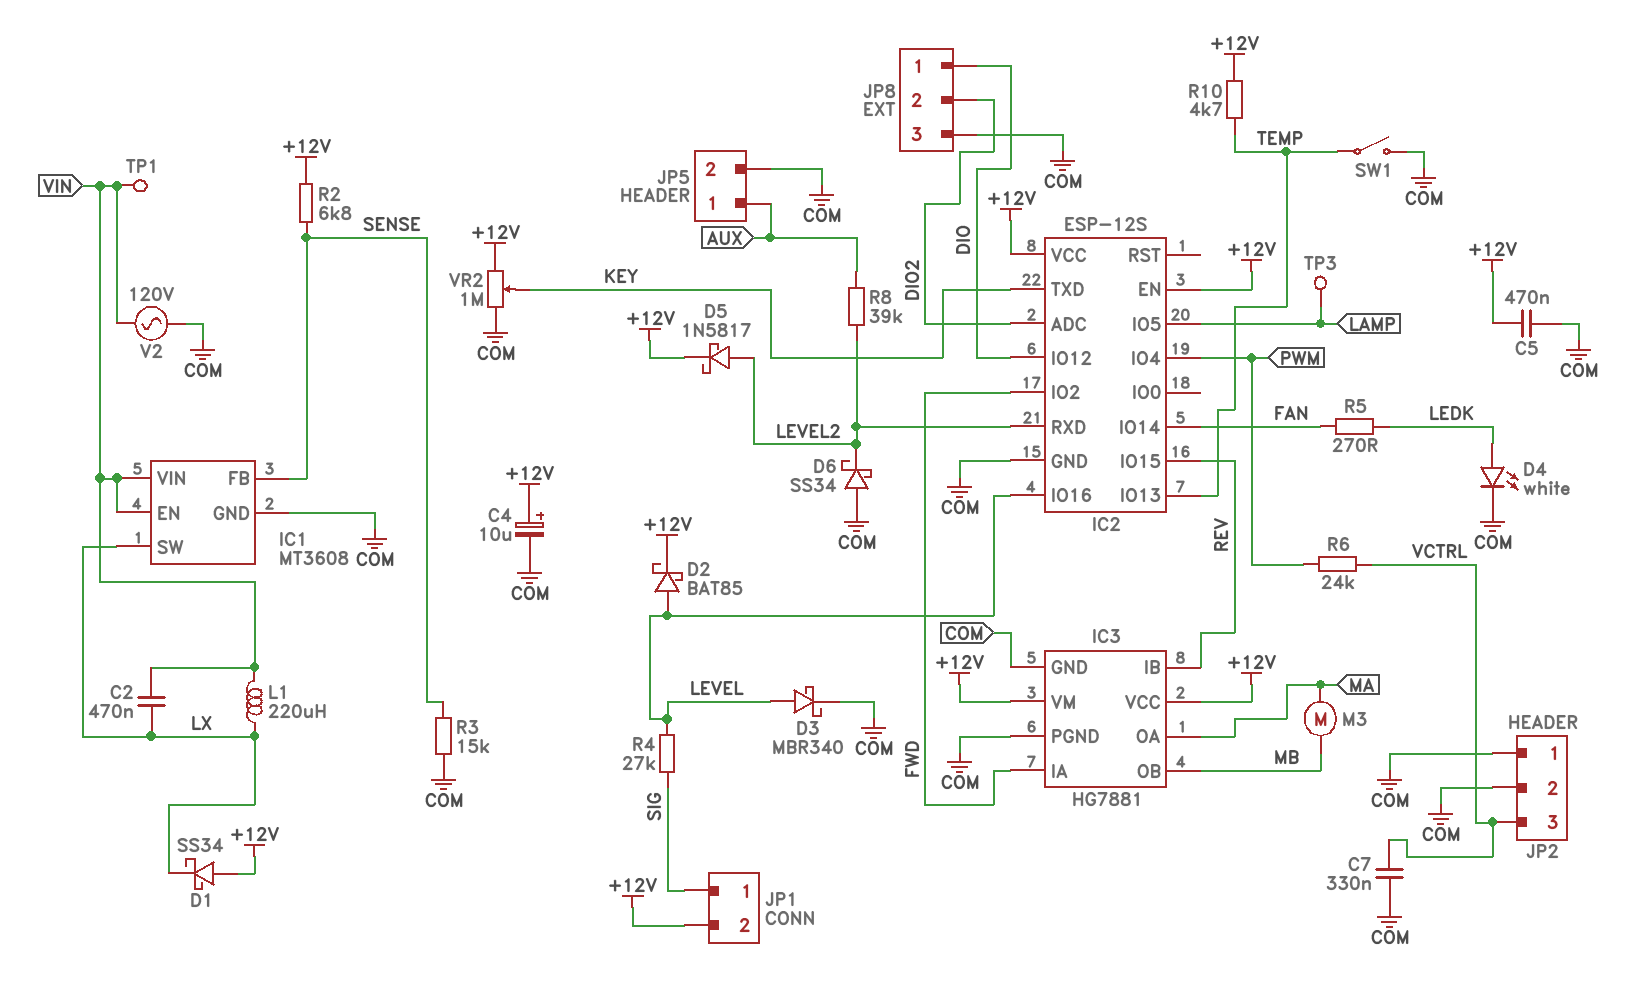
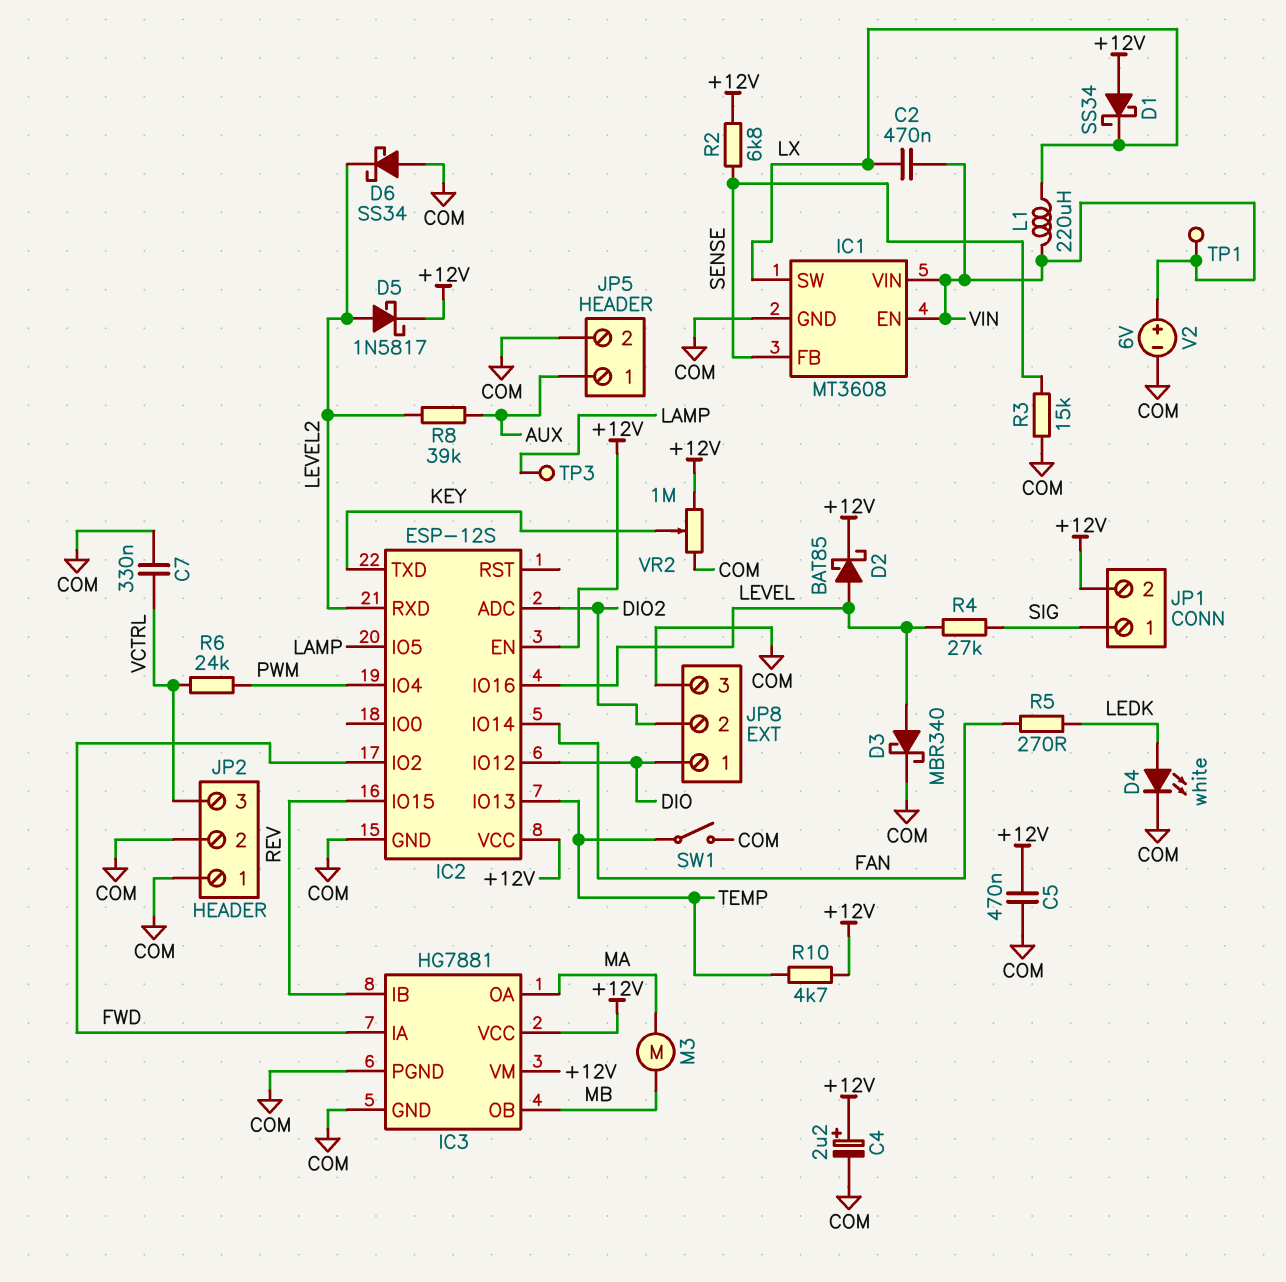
C4: 10uF (plus +12V, minus COM) -> 2.2uF (plus +12V, minus COM)
V2: AC 120V (COM, VIN) -> 6V (plus VIN, minus COM)

